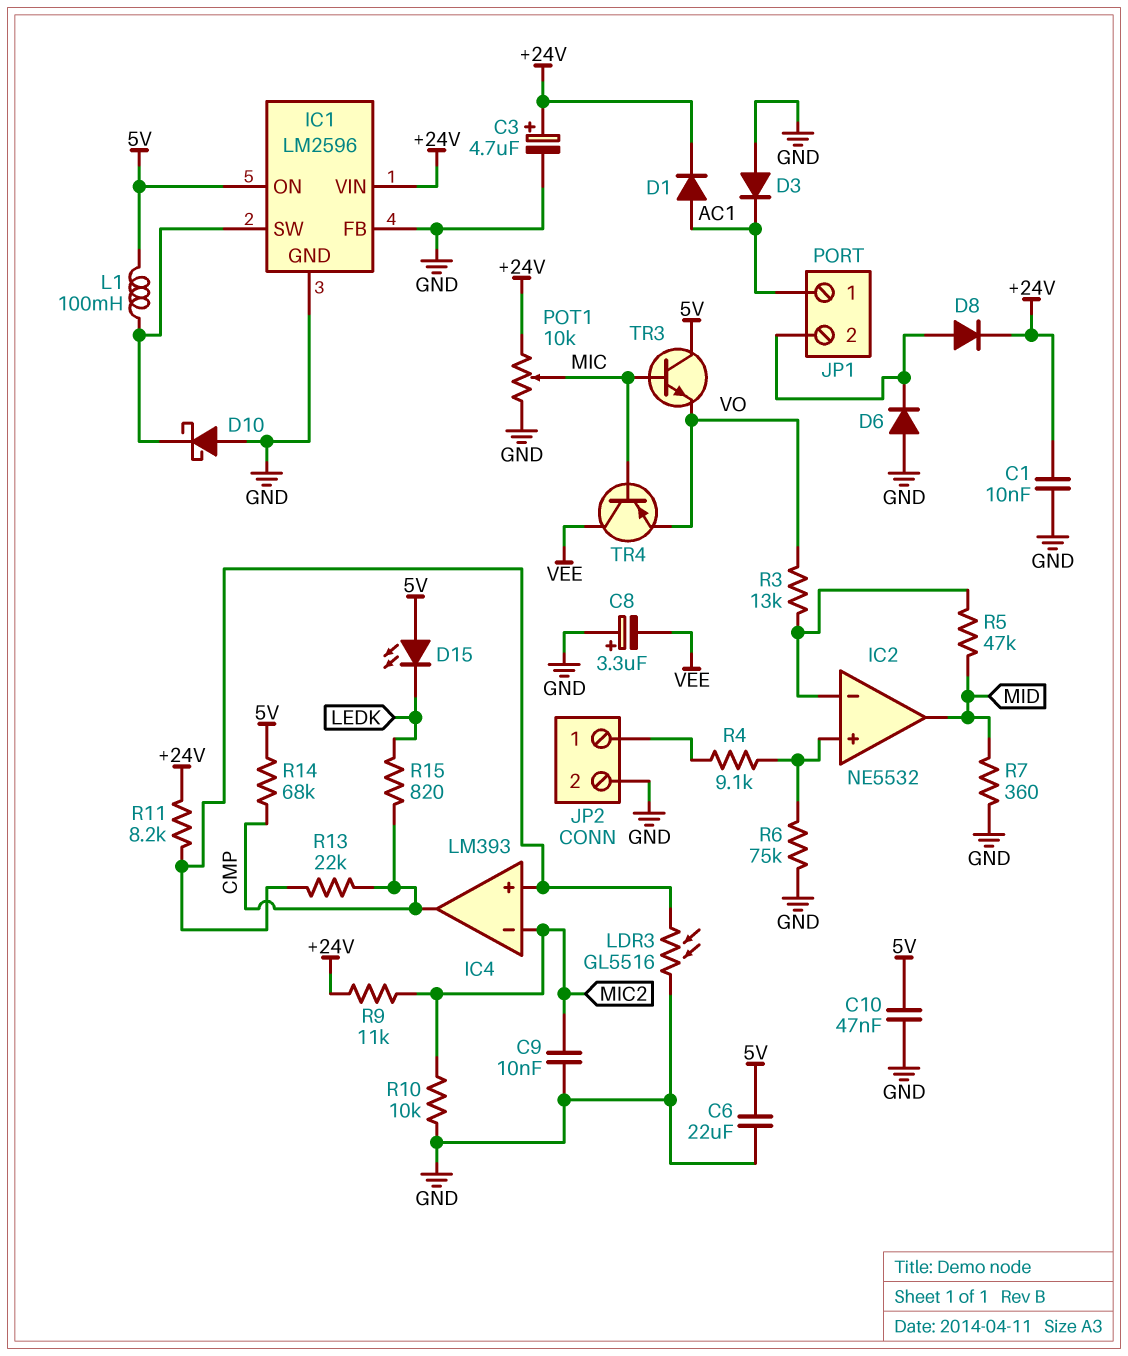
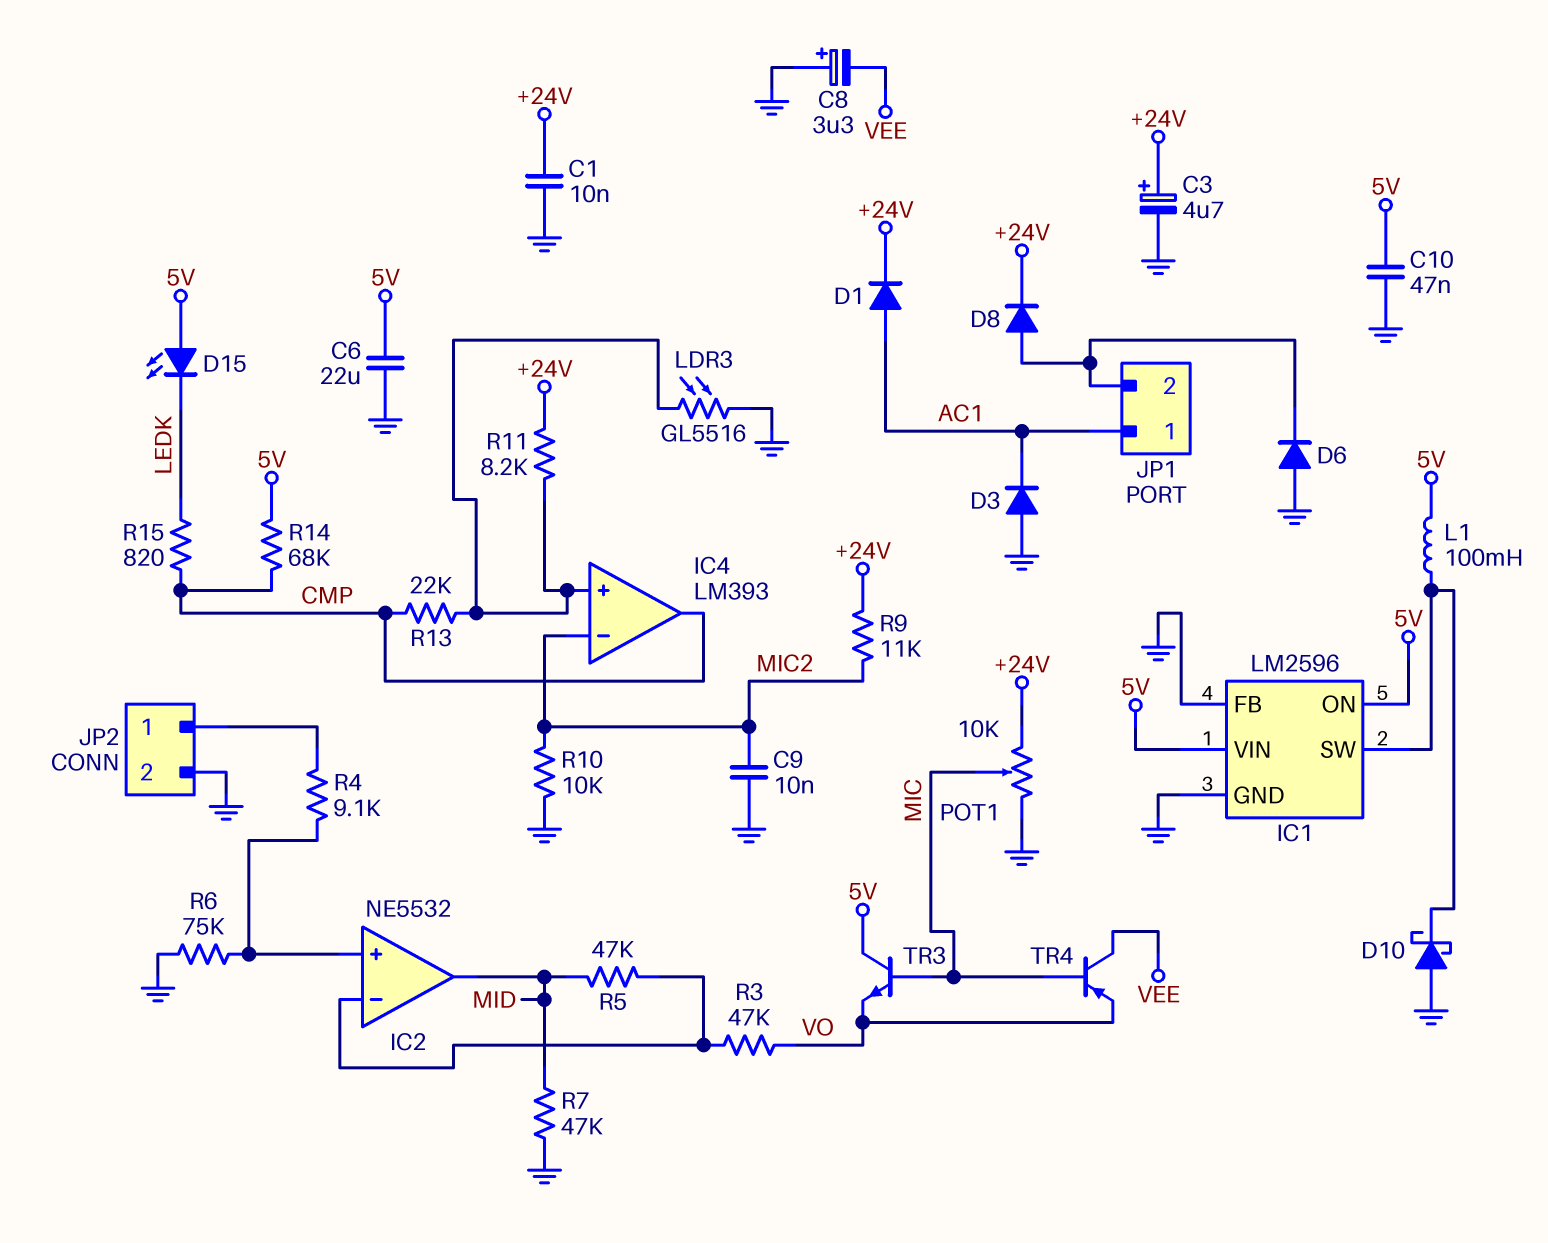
IC1 pin VIN: +24V -> 5V
R3: 13k (IC2/in-, VO) -> 47k (IC2/in-, VO)
R7: 360 (GND, MID) -> 47k (GND, MID)

